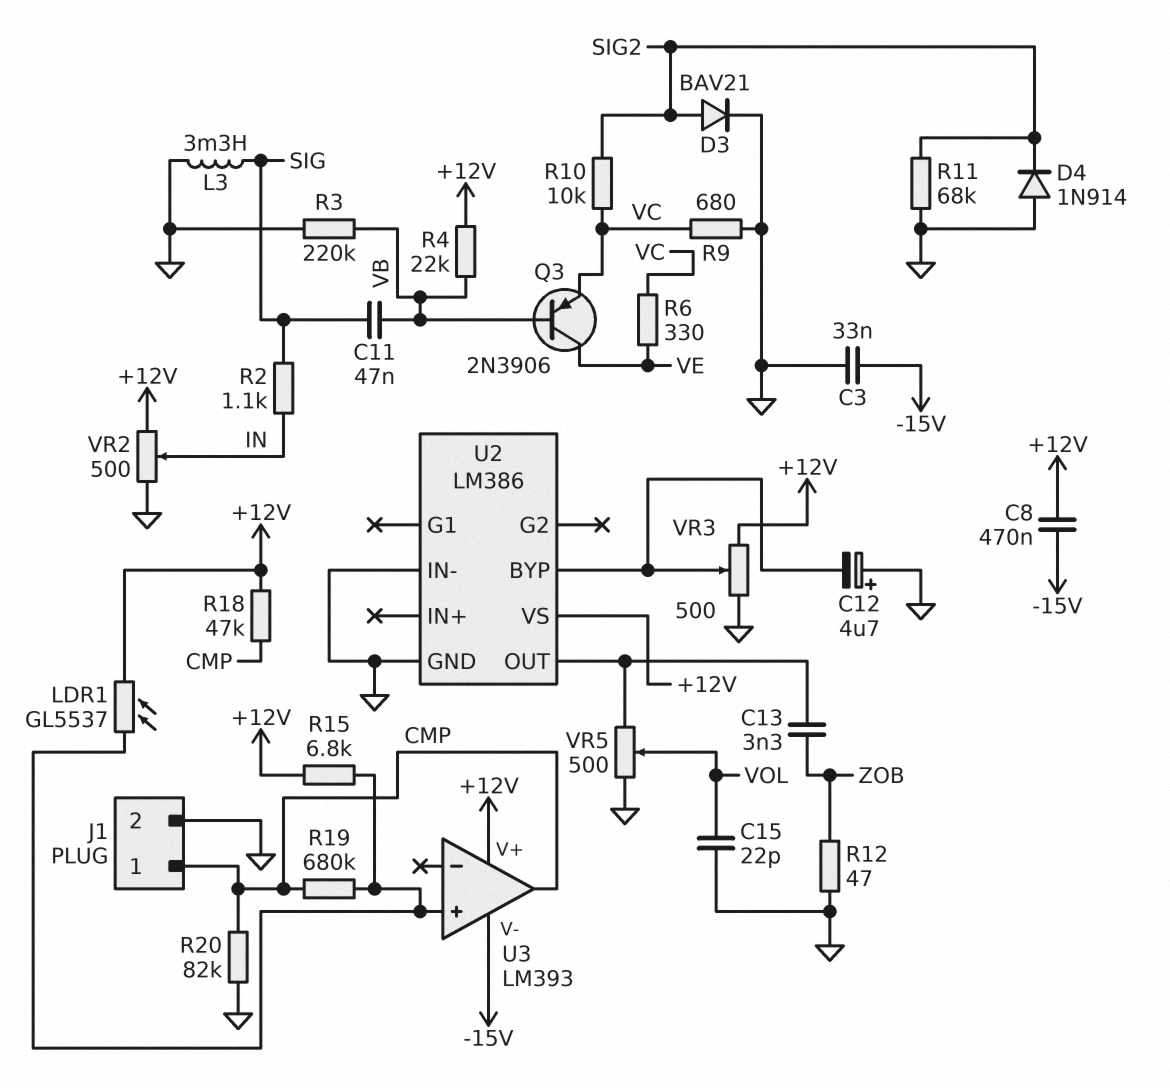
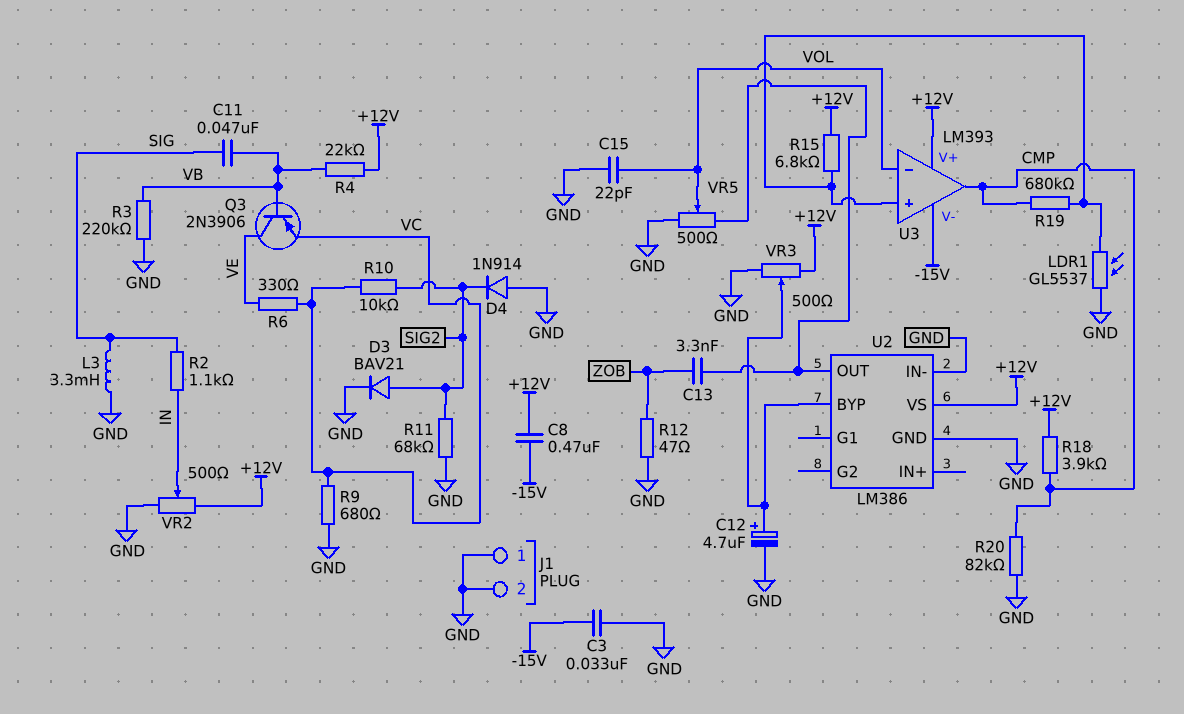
C12: 4.7uF (plus GND, minus U2/BYP) -> 4.7uF (plus U2/BYP, minus GND)
J1 pin 1: CMP -> GND
LDR1: GL5537 (+12V, U3/in+) -> GL5537 (GND, U3/in+)
R18: 47k (+12V, CMP) -> 3.9k (+12V, CMP)
U3 pin in-: none -> VOL

